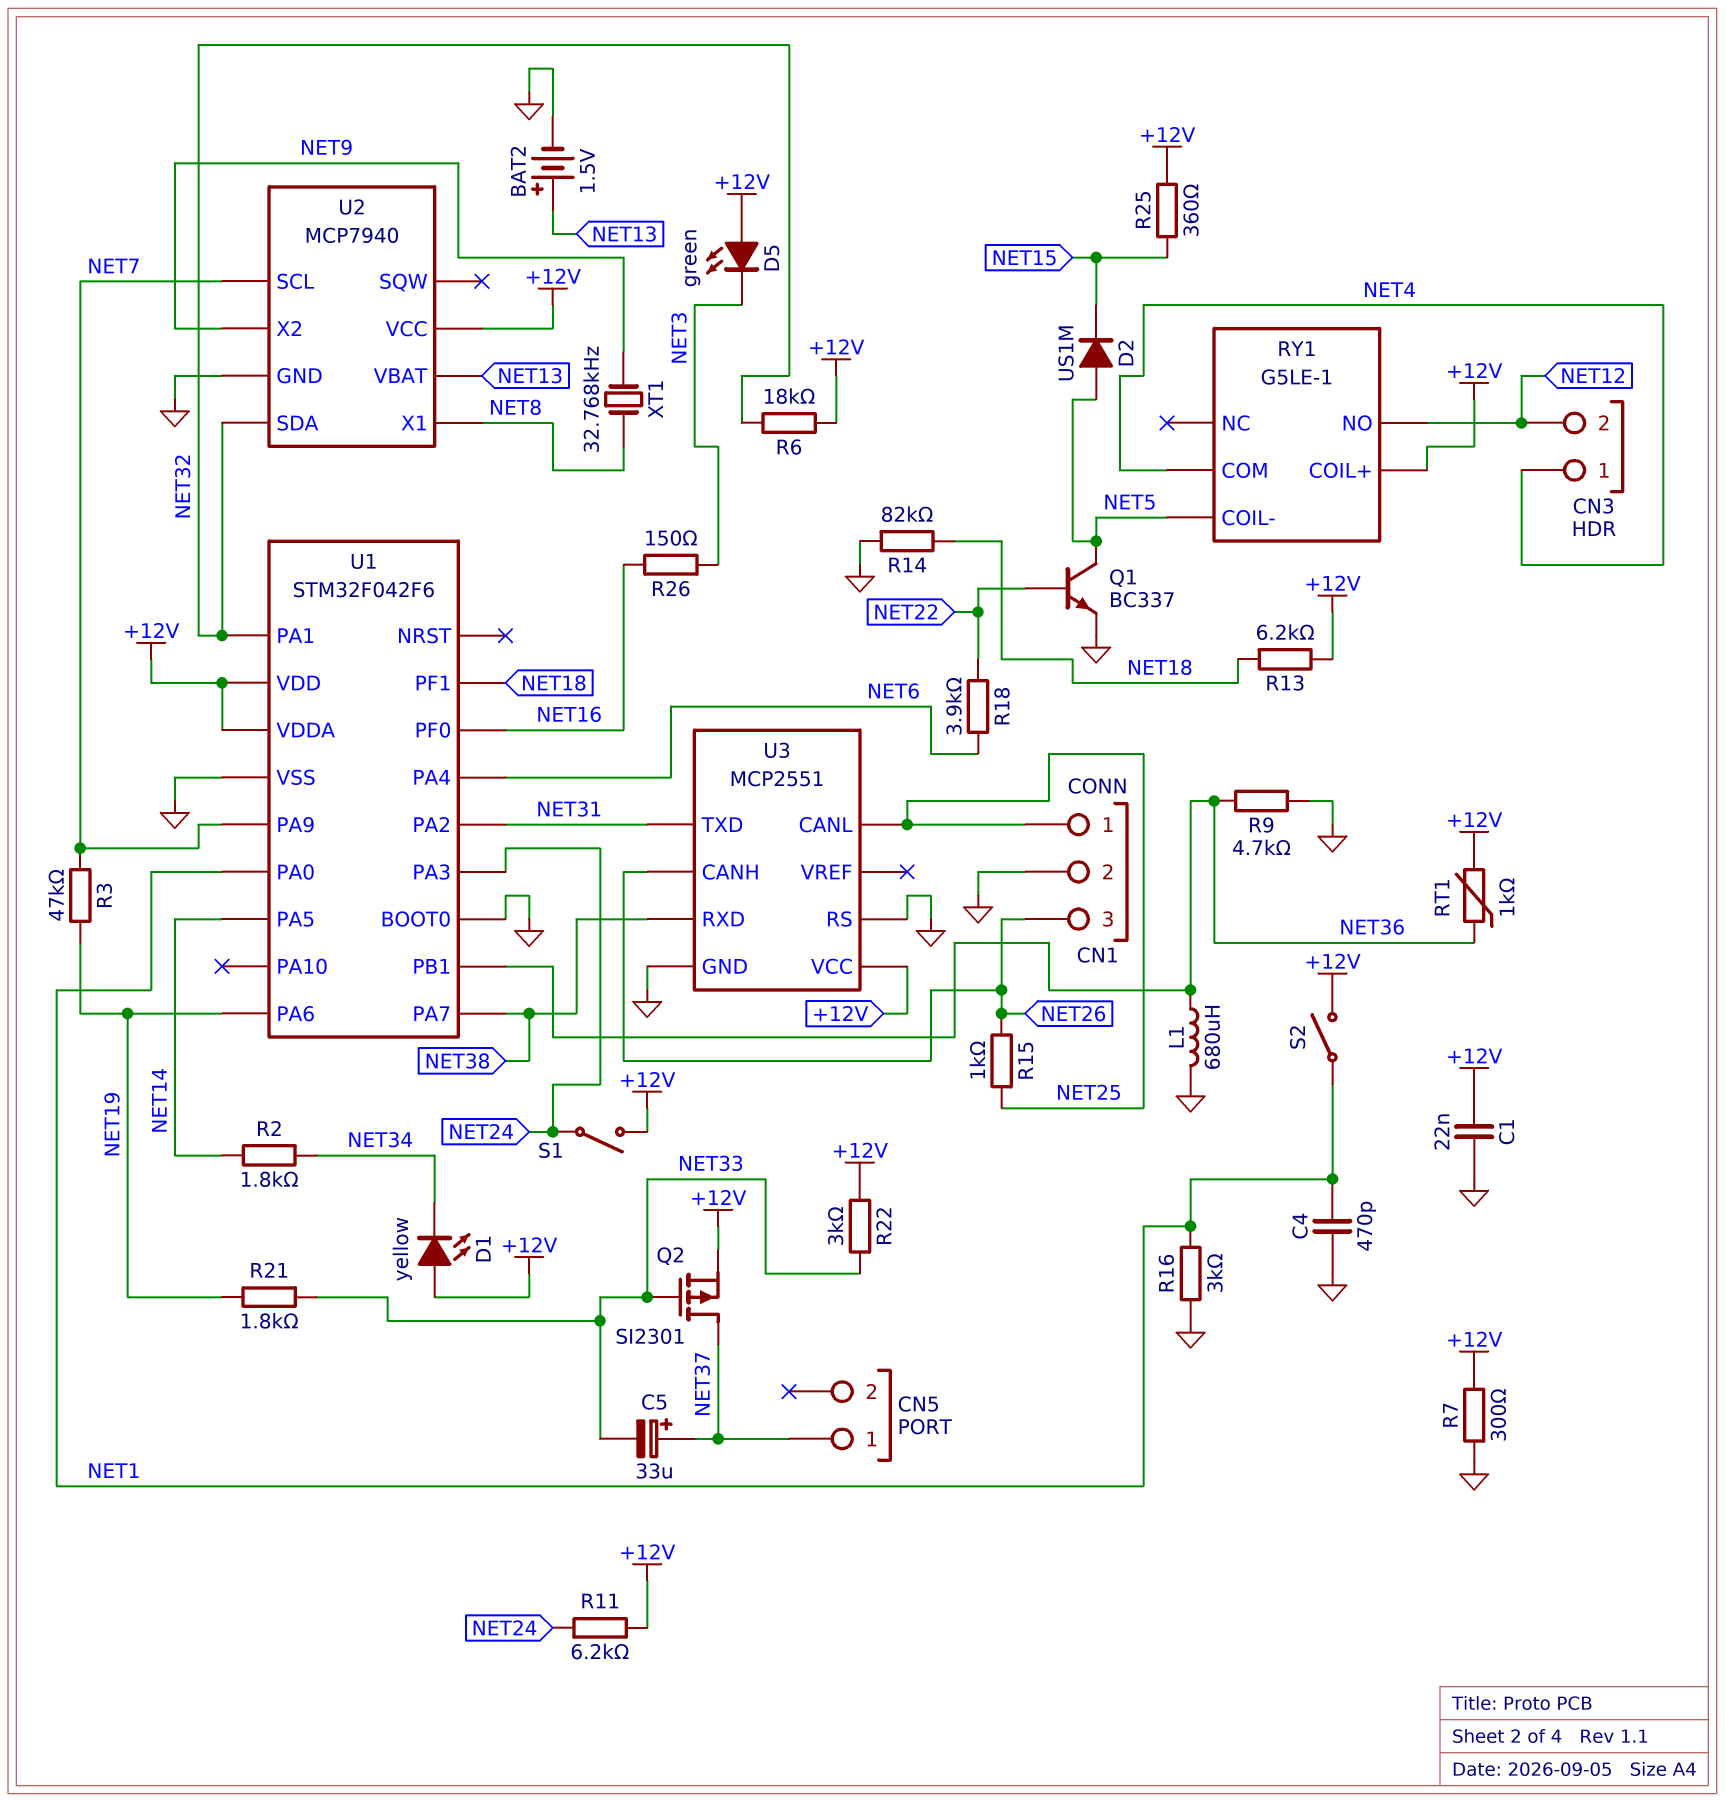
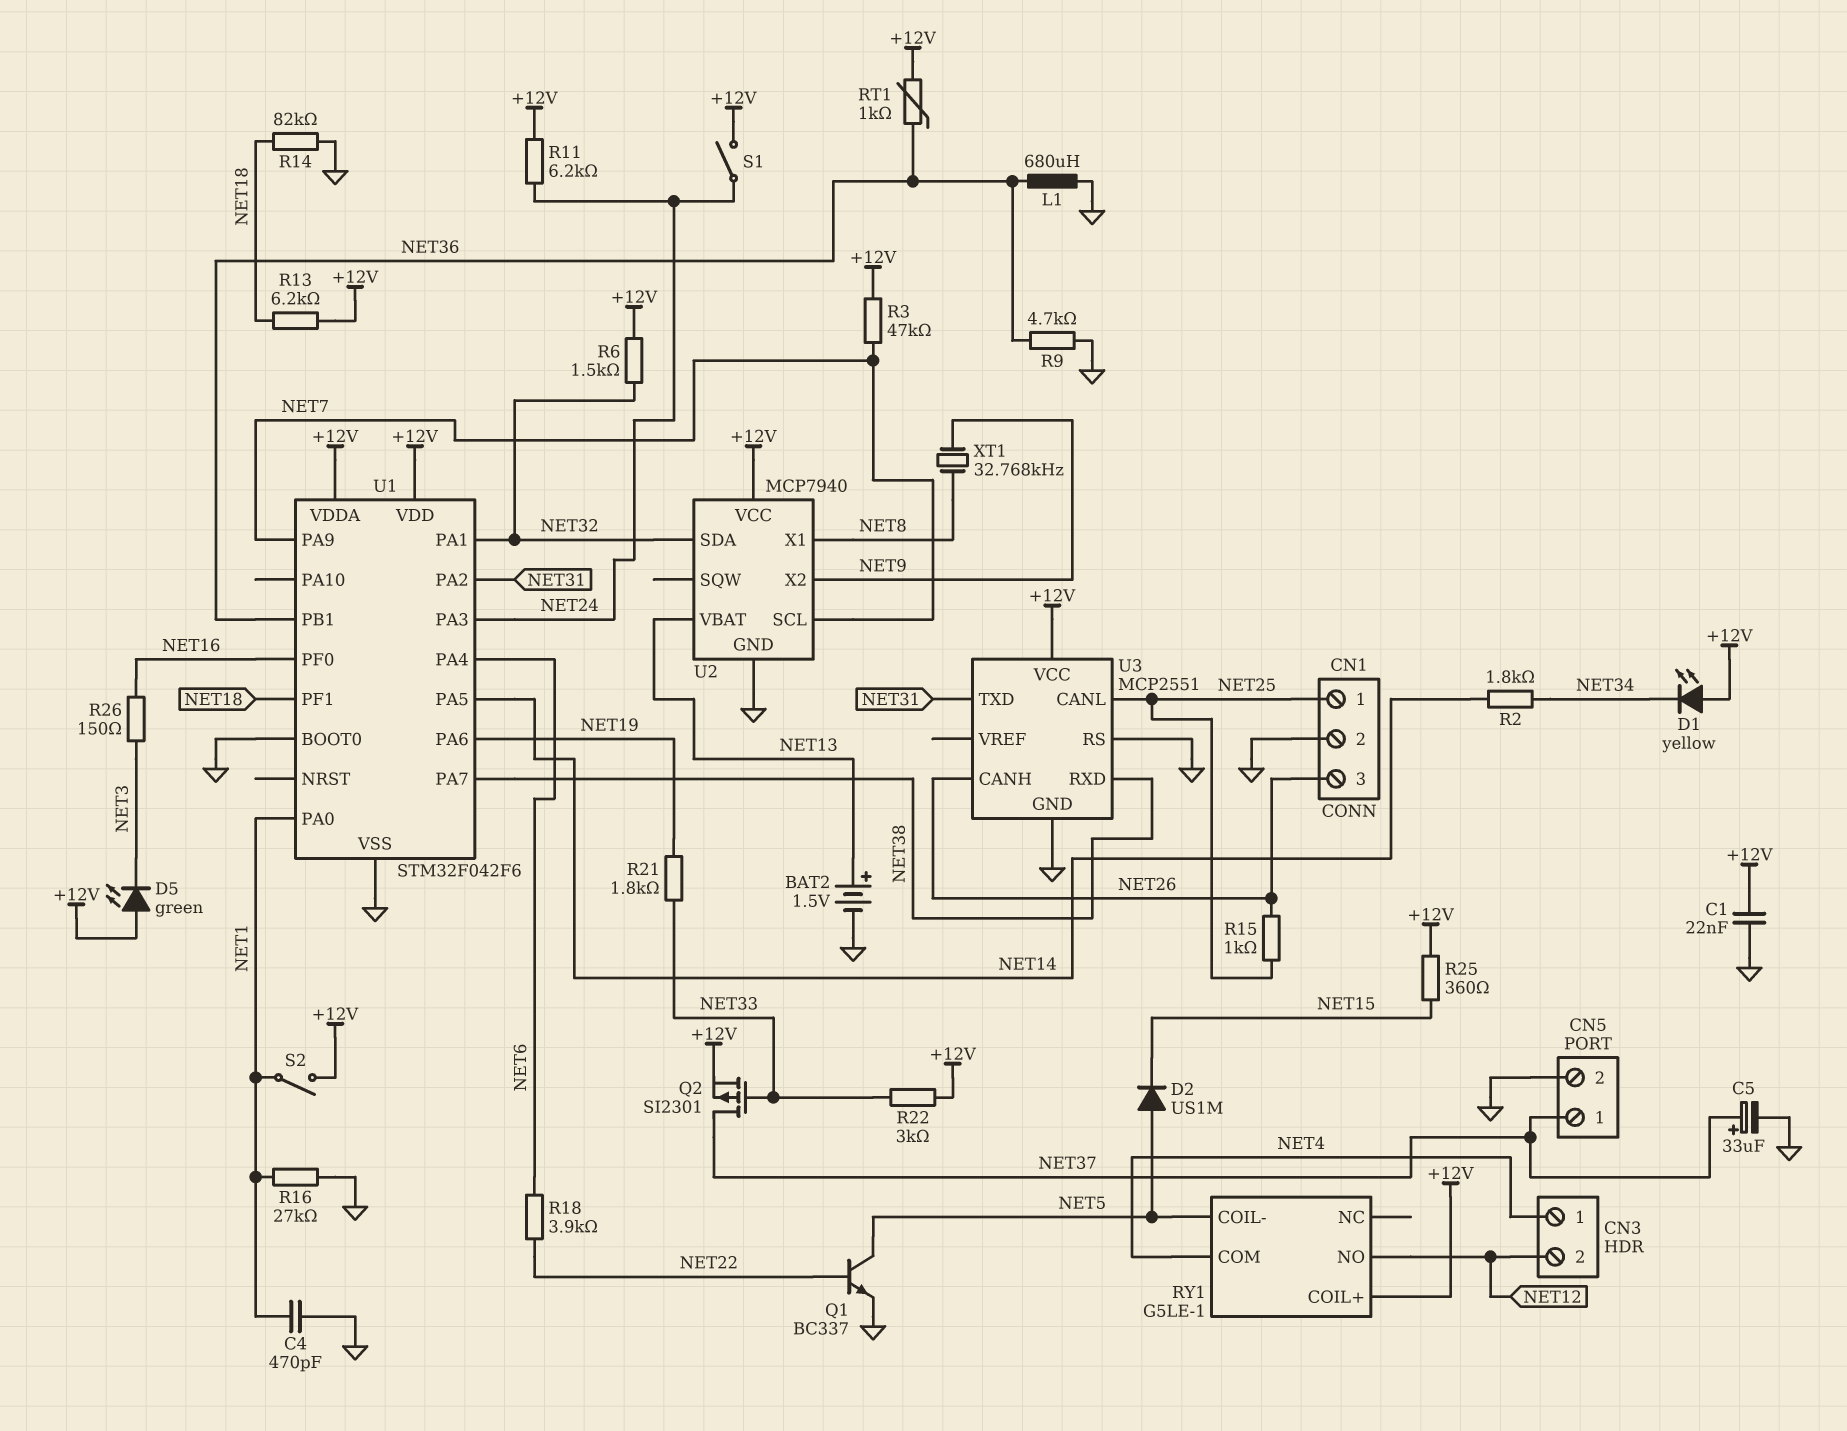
C5: 33uF (plus NET37, minus NET33) -> 33uF (plus NET37, minus GND)
CN5 pin 2: none -> GND
R3: 47k (NET7, NET19) -> 47k (+12V, NET7)
R6: 18k (+12V, NET32) -> 1.5k (+12V, NET32)
R7: 300 (+12V, GND) -> none
R16: 3k (GND, NET1) -> 27k (GND, NET1)

